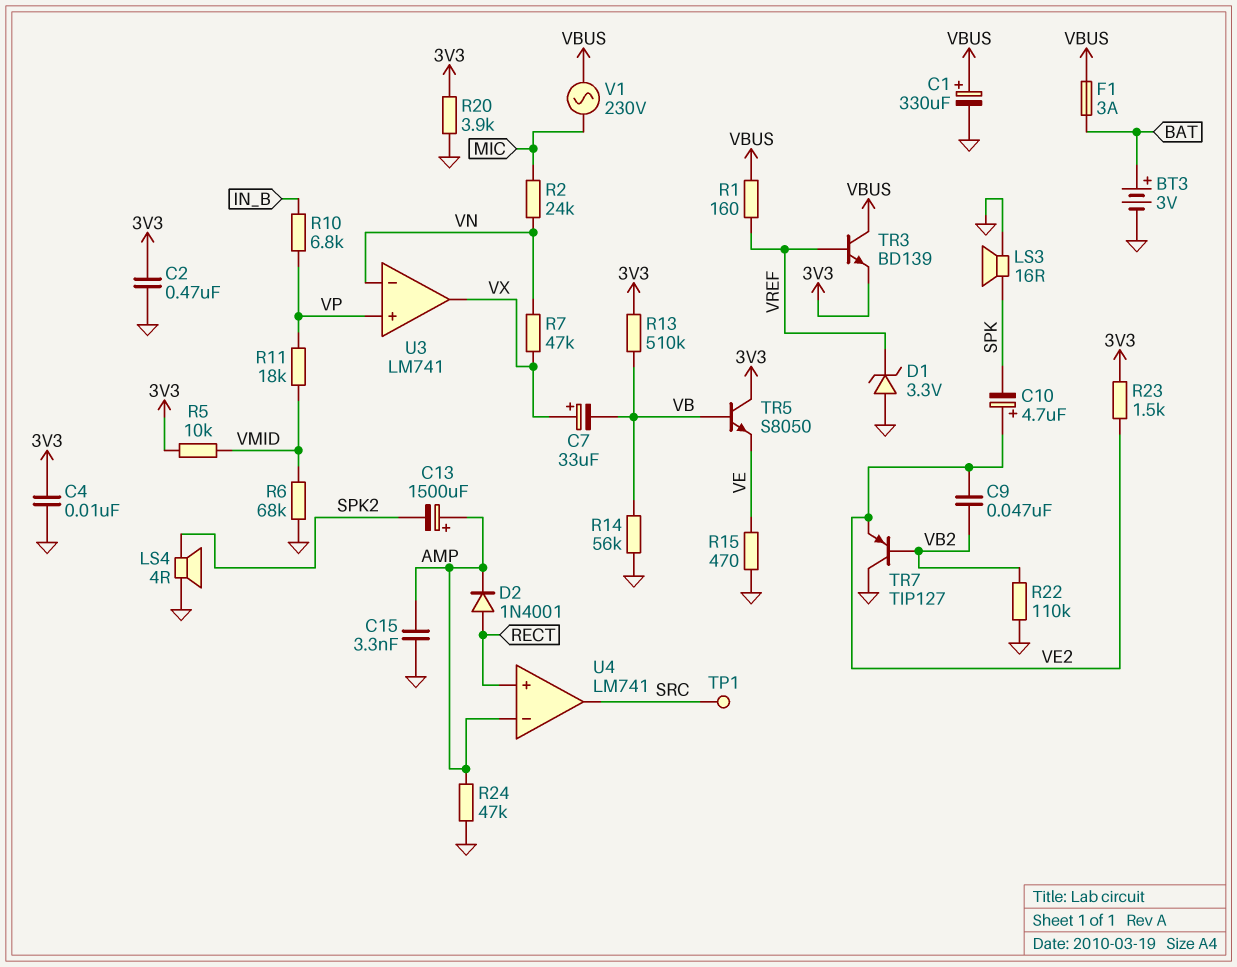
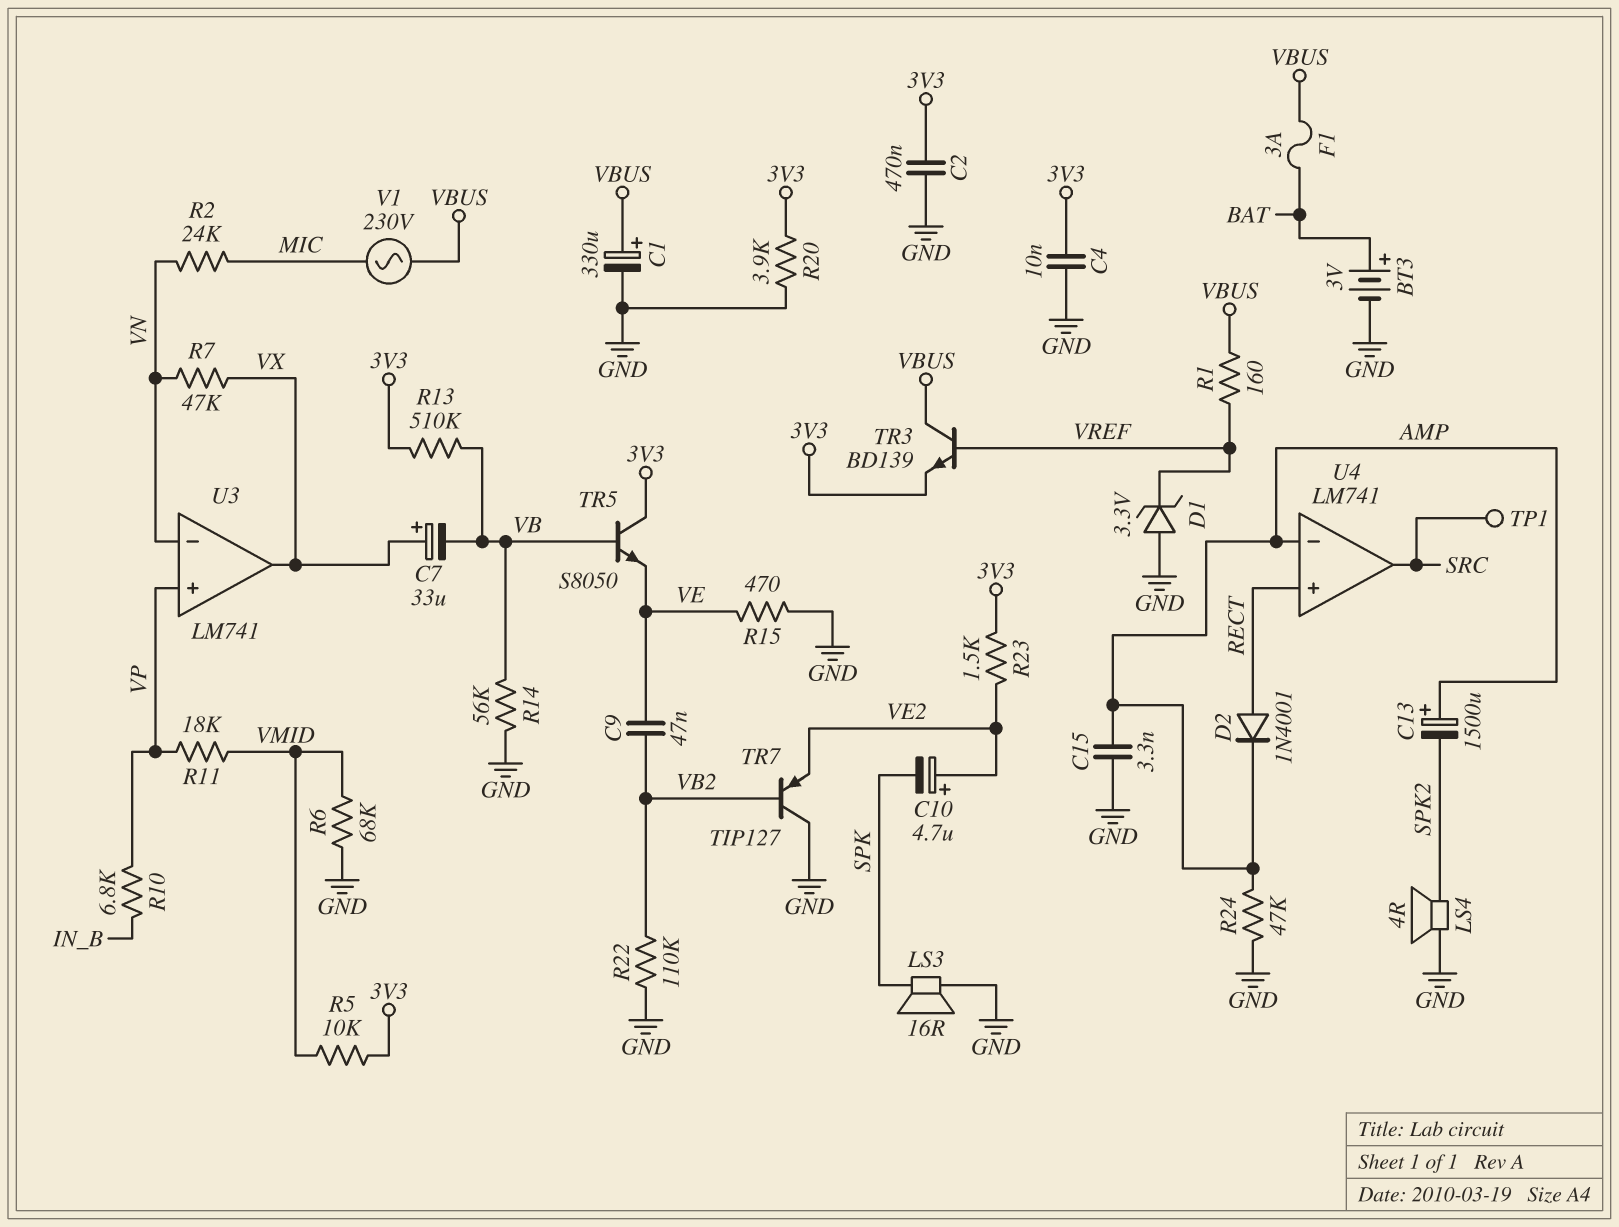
C9: 47nF (VB2, VE2) -> 47nF (VB2, VE)

